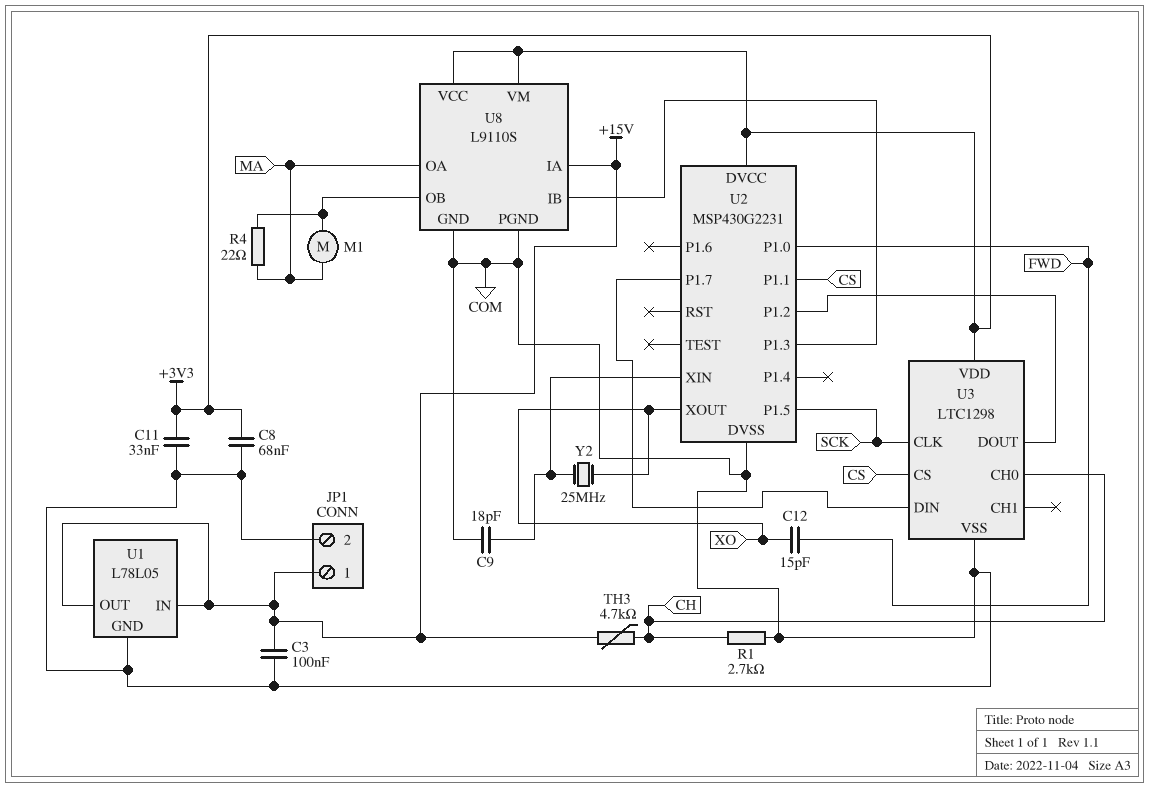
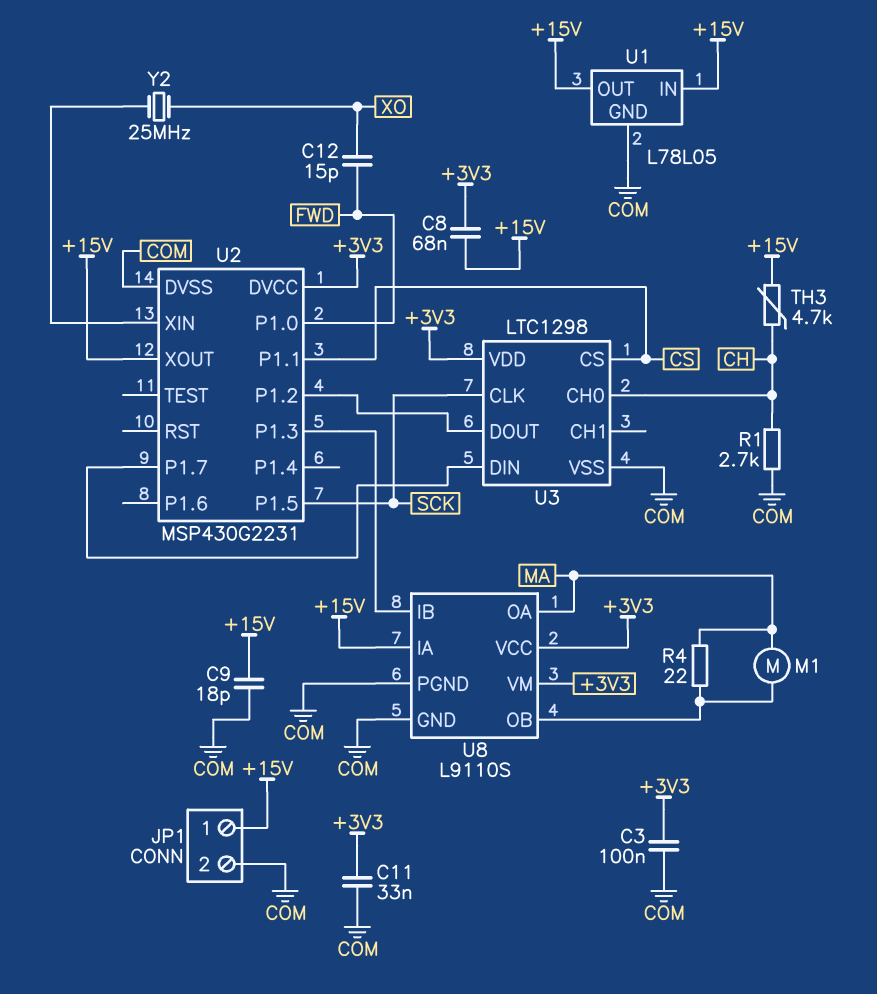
C3: 100nF (+15V, COM) -> 100nF (+3V3, COM)
C8: 68nF (+3V3, COM) -> 68nF (+3V3, +15V)
C9: 18pF (COM, U2/XIN) -> 18pF (+15V, COM)
U2 pin XOUT: XO -> +15V

